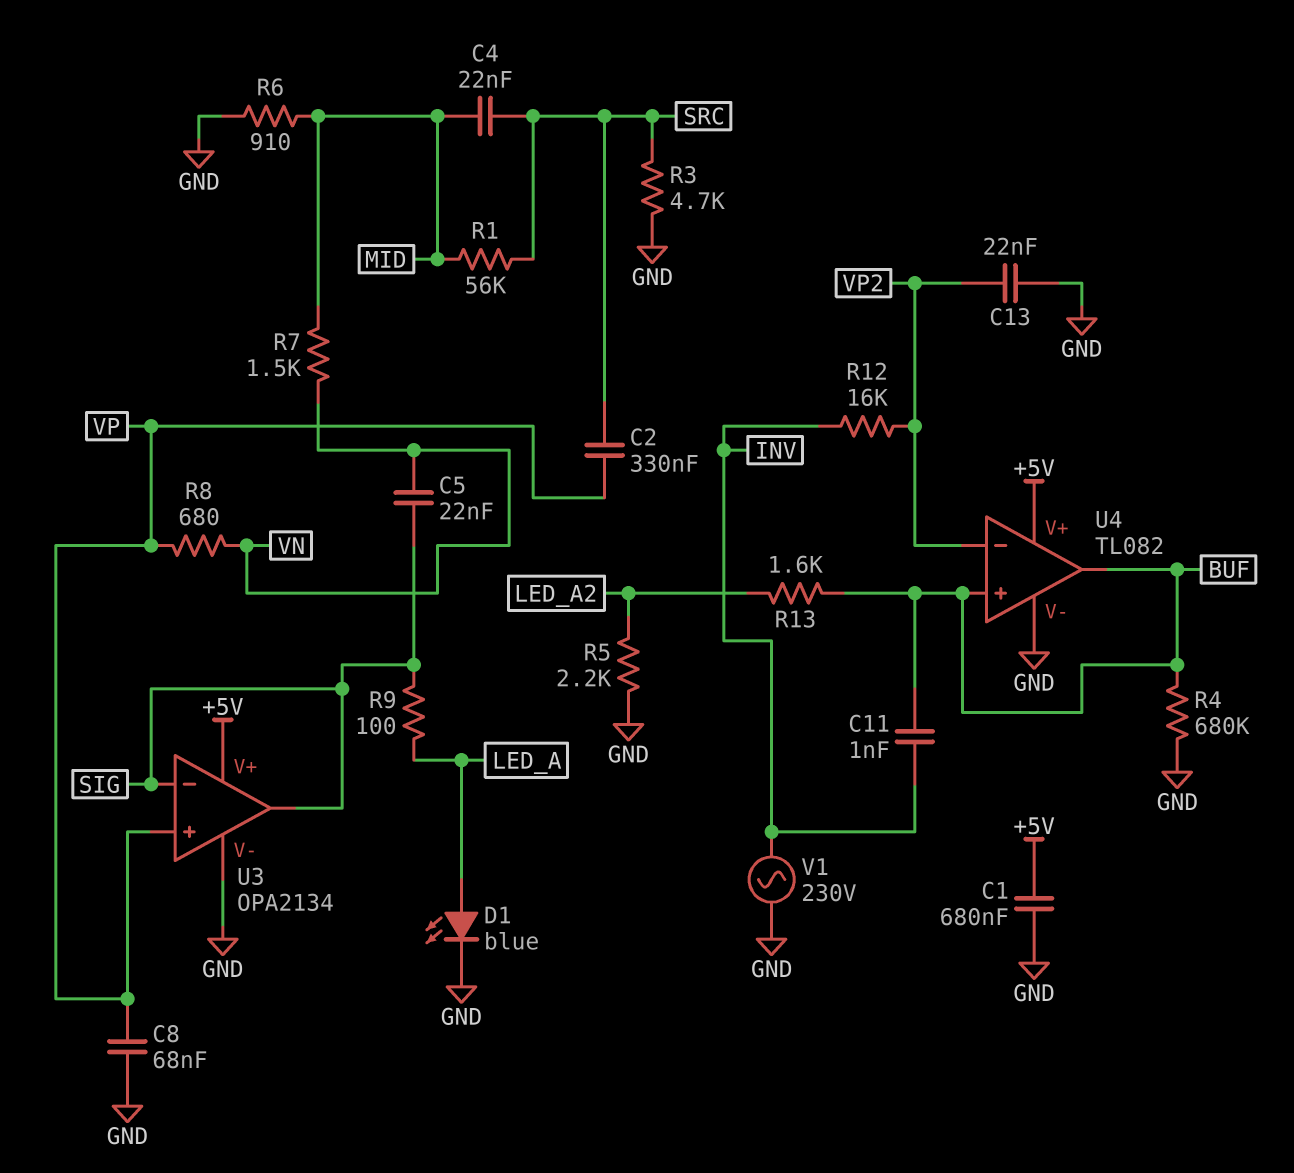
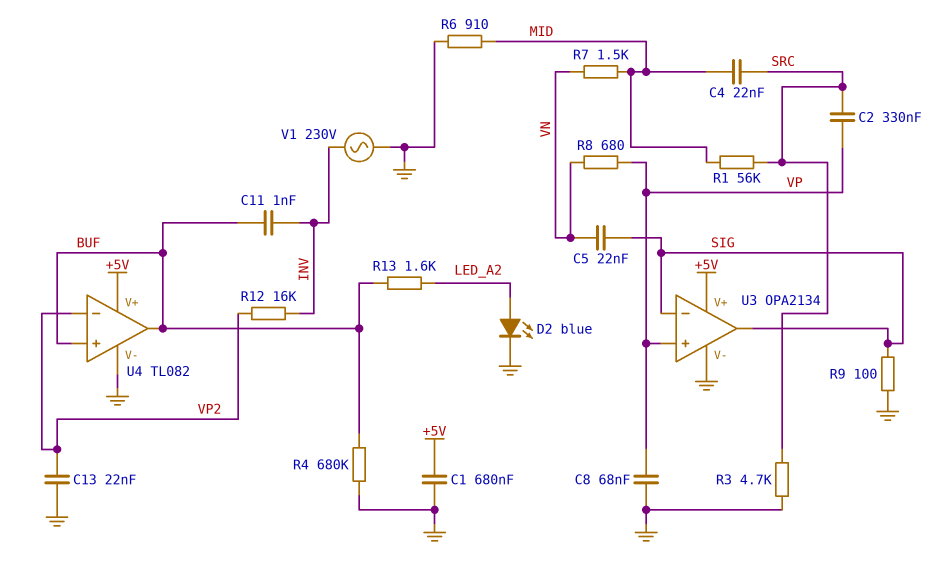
D1: LED blue (A LED_A, K GND) -> none
D2: none -> LED blue (A LED_A2, K GND)
R5: 2.2k (GND, LED_A2) -> none
R9: 100 (LED_A, SIG) -> 100 (GND, SIG)

